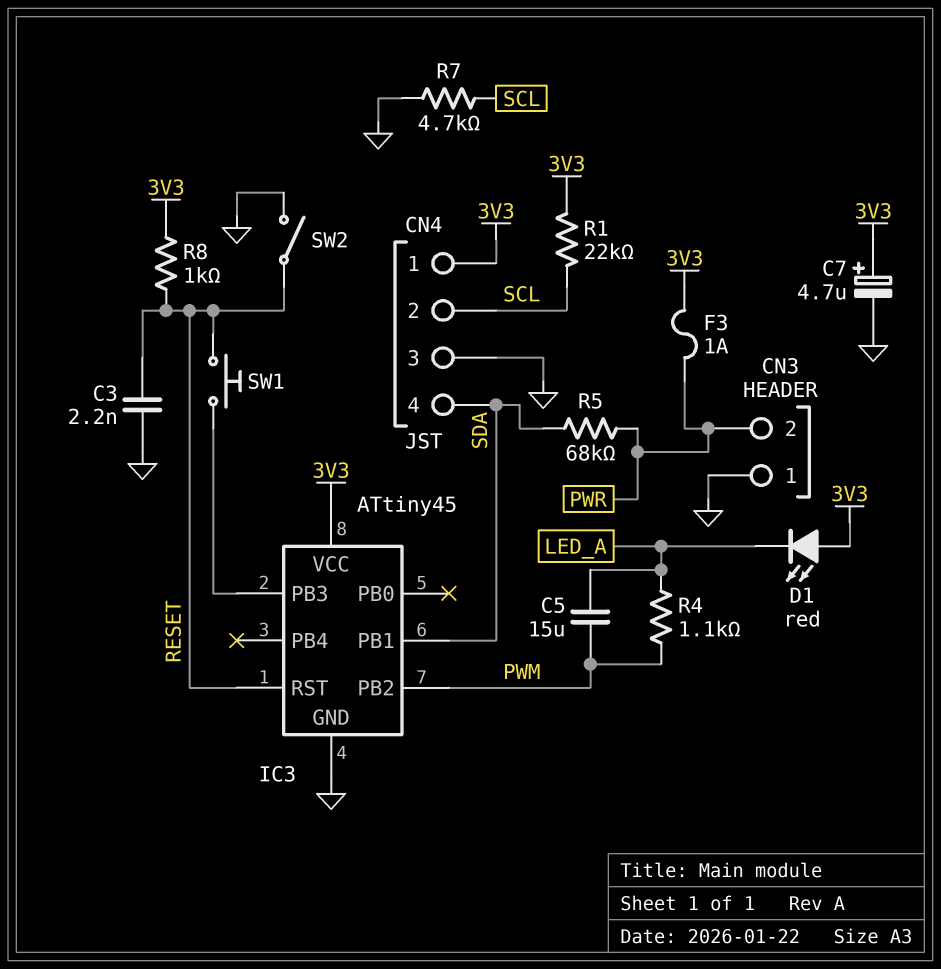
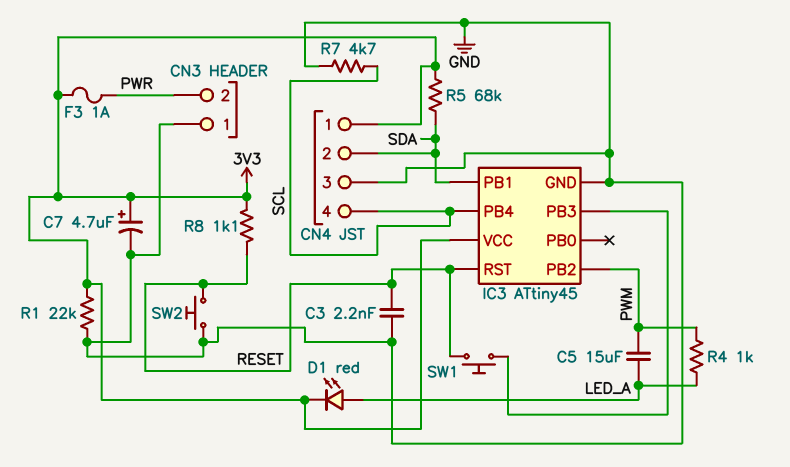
CN4 pin 2: SCL -> SDA
CN4 pin 4: SDA -> SCL
D1: LED red (A 3V3, K LED_A) -> LED red (A LED_A, K 3V3)
IC3 pin PB4: none -> SCL
R1: 22k (3V3, SCL) -> 22k (3V3, GND)
R4: 1.1k (LED_A, PWM) -> 1k (LED_A, PWM)
R5: 68k (PWR, SDA) -> 68k (3V3, SDA)
R8: 1k (3V3, RESET) -> 1.1k (3V3, RESET)
SW2: switch (GND, RESET) -> button (GND, RESET)

